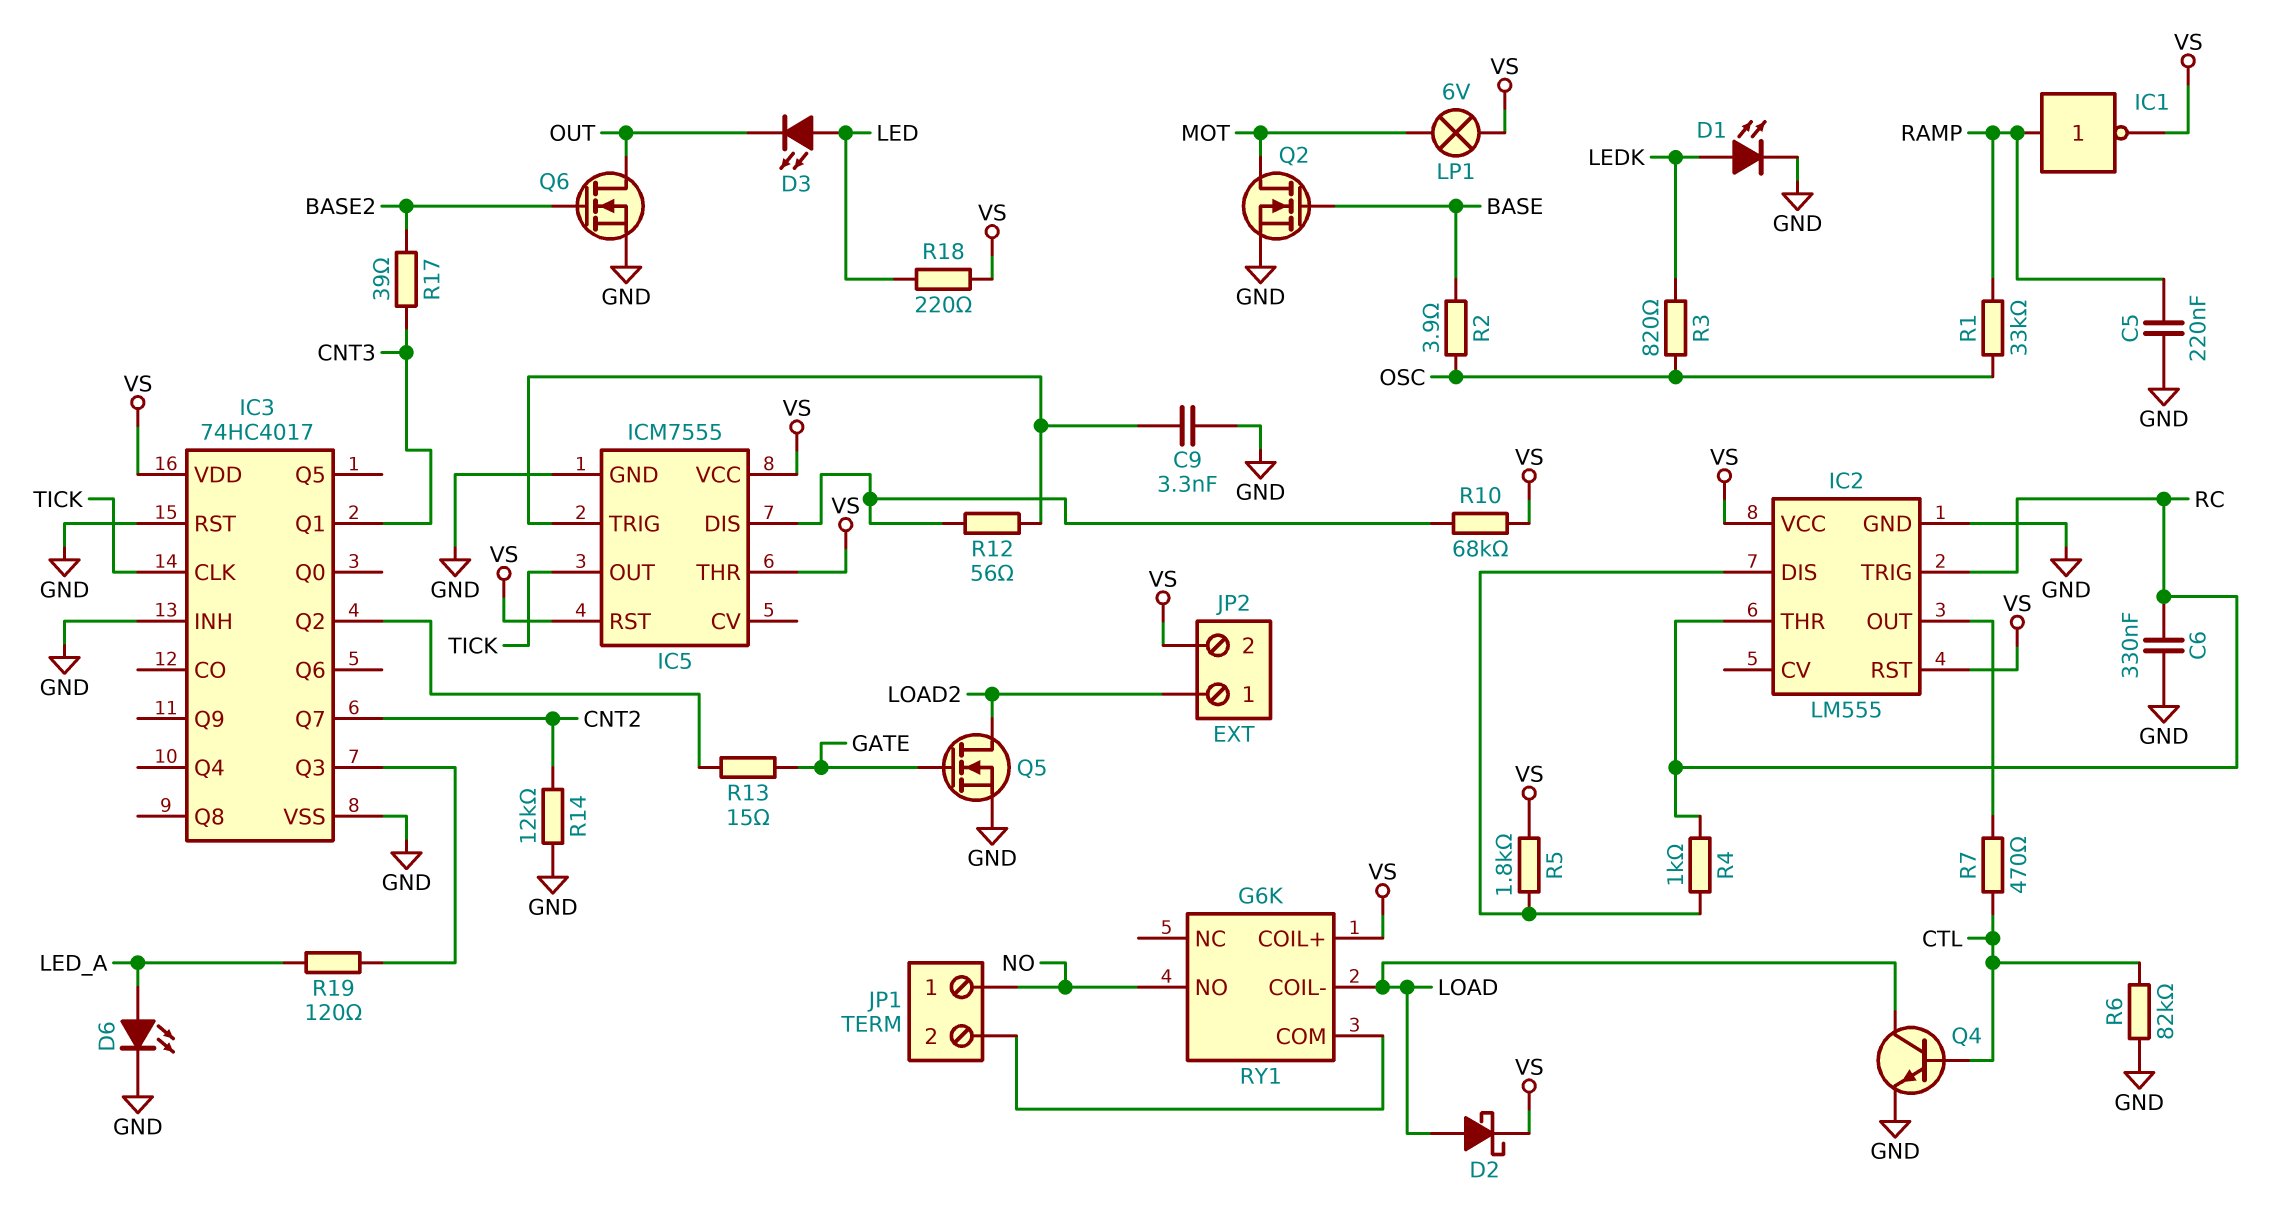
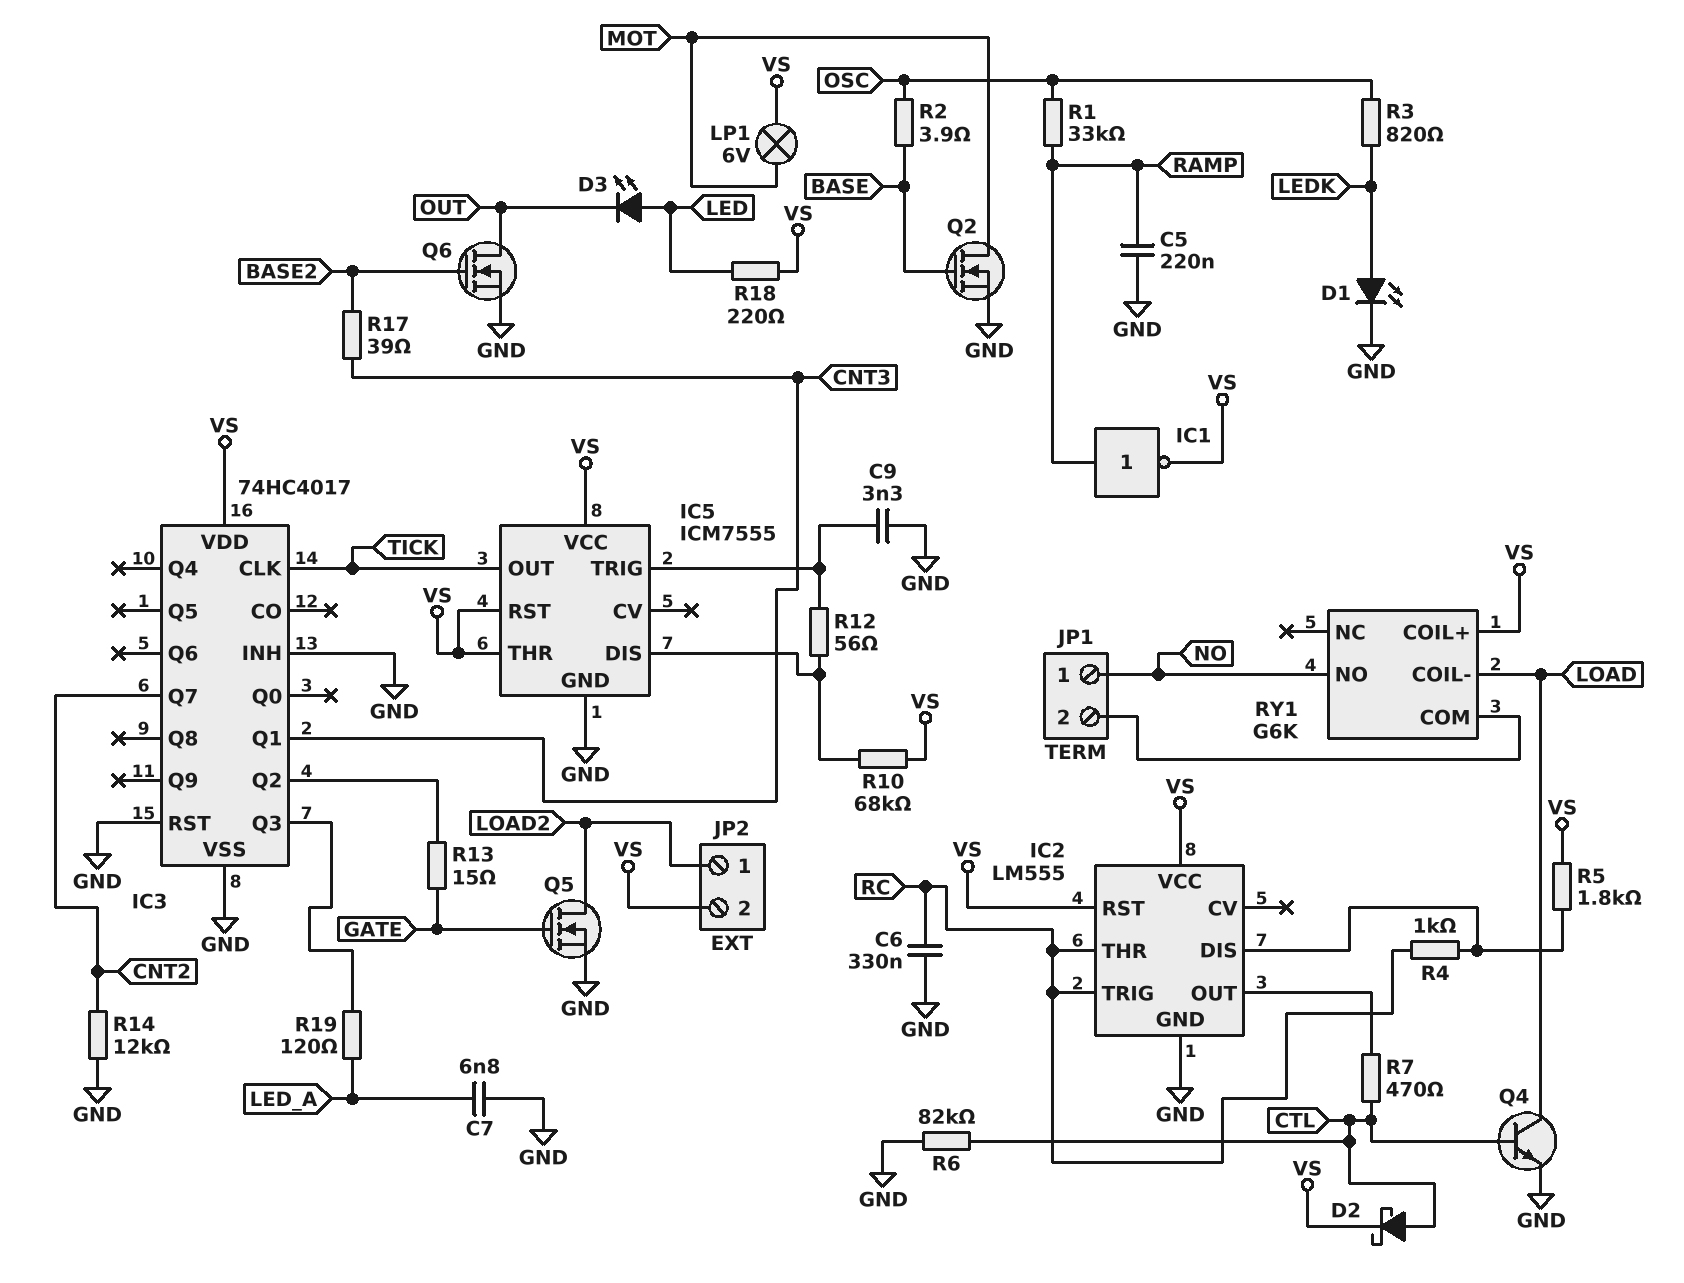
C7: none -> 6.8nF (GND, LED_A)
D2: schottky (A LOAD, K VS) -> schottky (A CTL, K VS)
D6: LED (A LED_A, K GND) -> none

